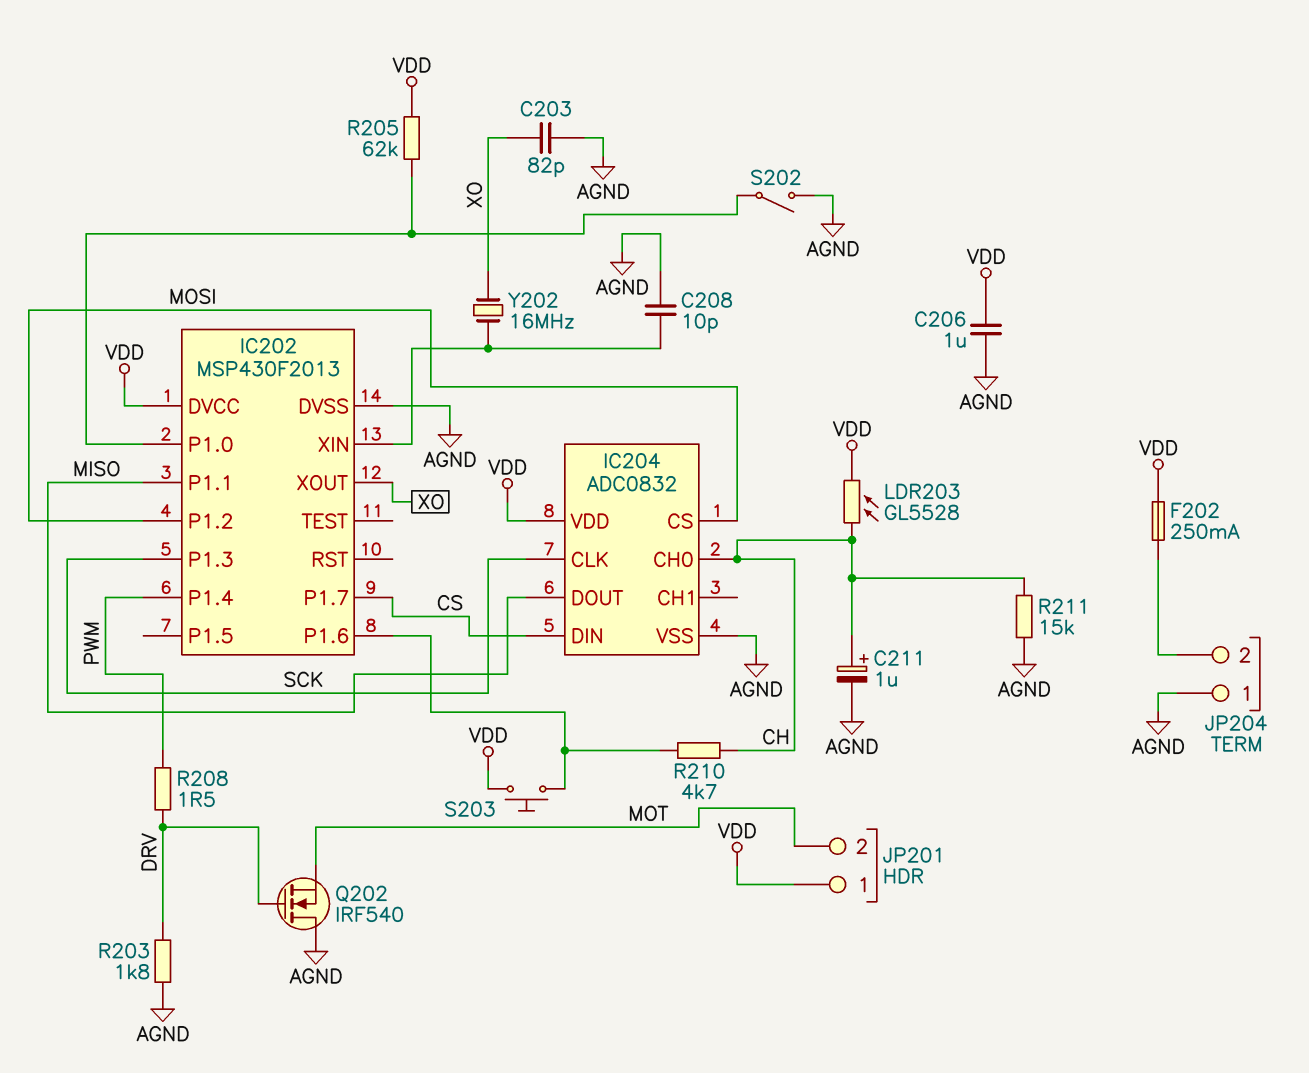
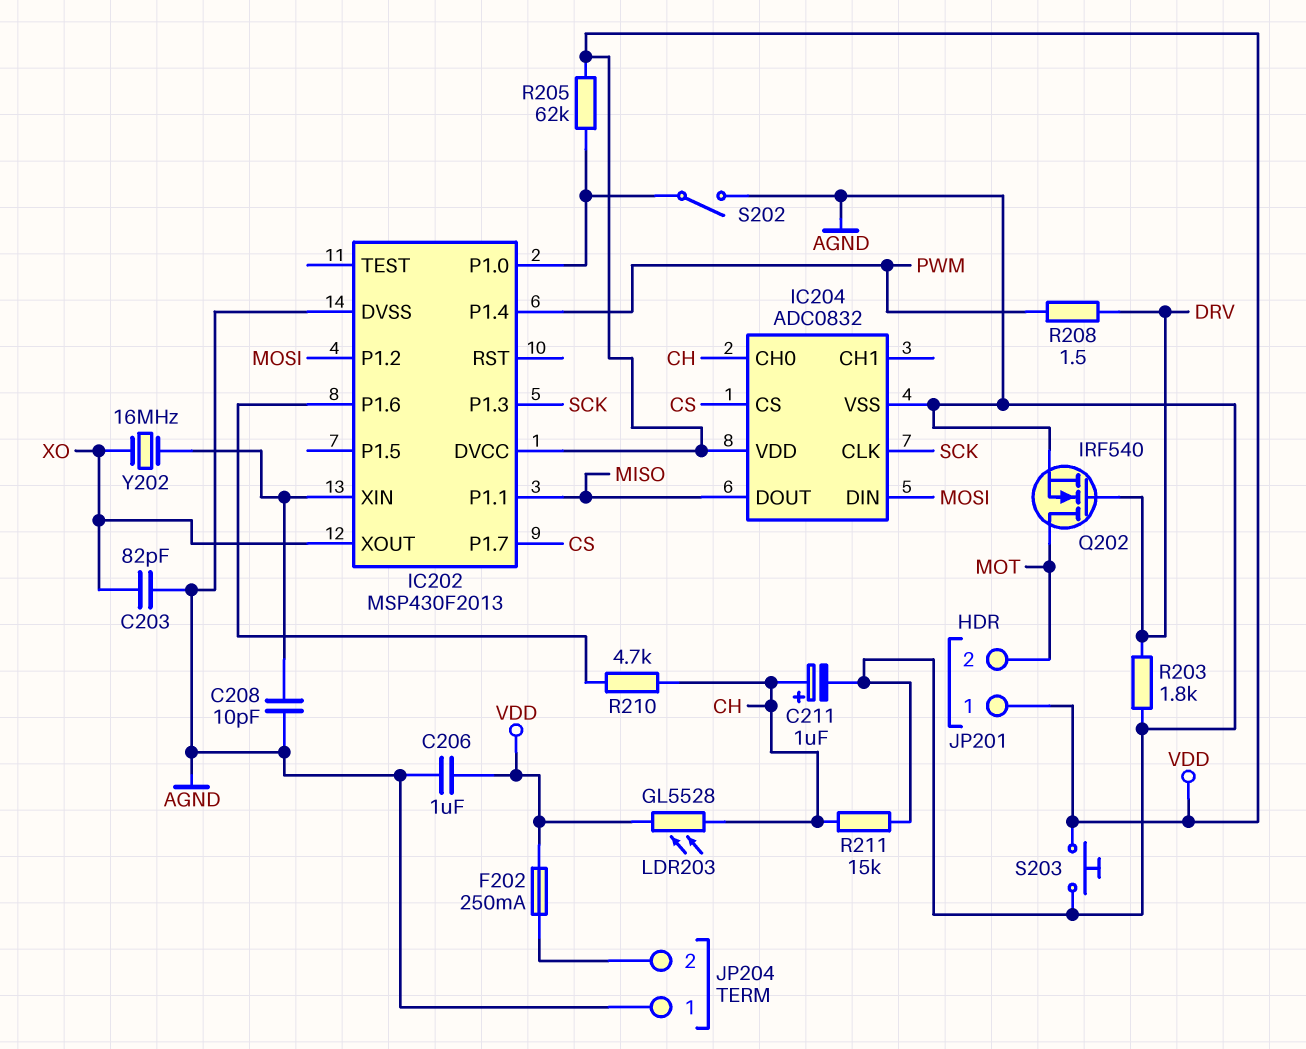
IC204 pin CS: MOSI -> CS
IC204 pin DIN: CS -> MOSI
Q202: NMOS IRF540 (G DRV, D AGND, S MOT) -> NMOS IRF540 (G DRV, D MOT, S AGND)
S203: button (IC202/P1.6, VDD) -> button (AGND, VDD)

